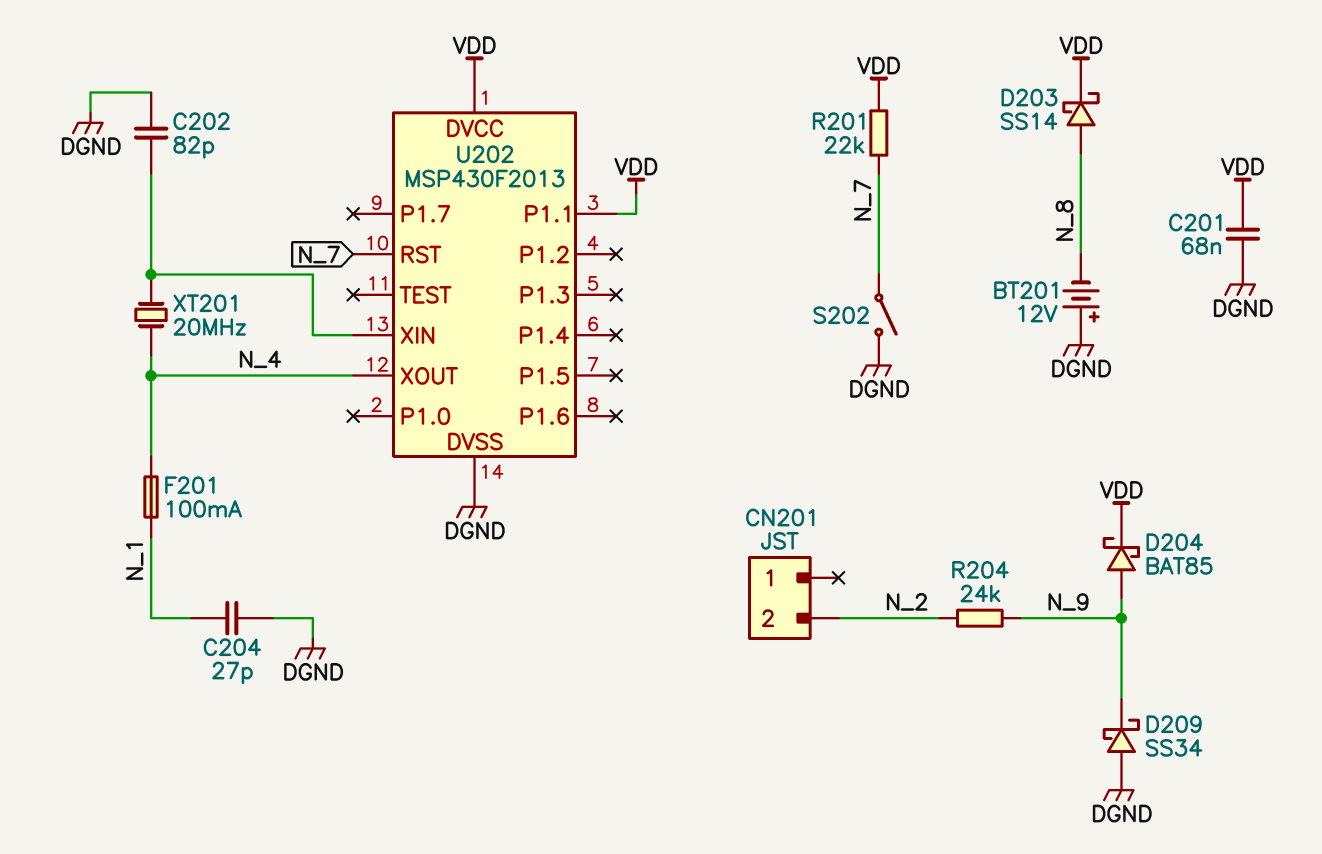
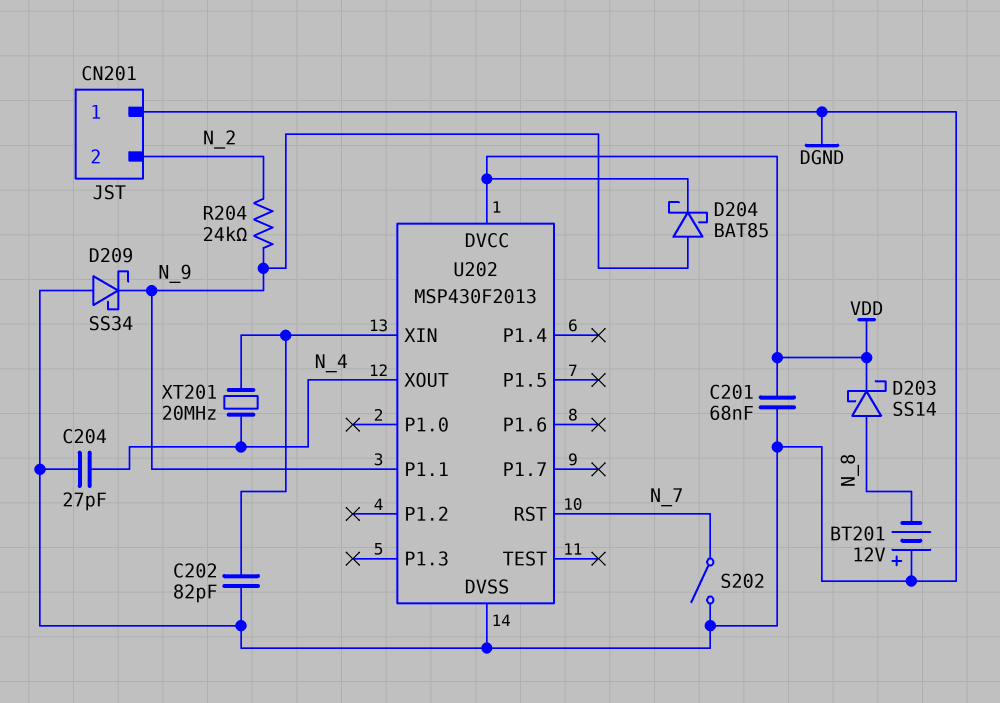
C204: 27pF (DGND, N_1) -> 27pF (DGND, N_4)
CN201 pin 1: none -> DGND
F201: 100mA (N_1, N_4) -> none
R201: 22k (N_7, VDD) -> none
U202 pin P1.1: VDD -> N_9

